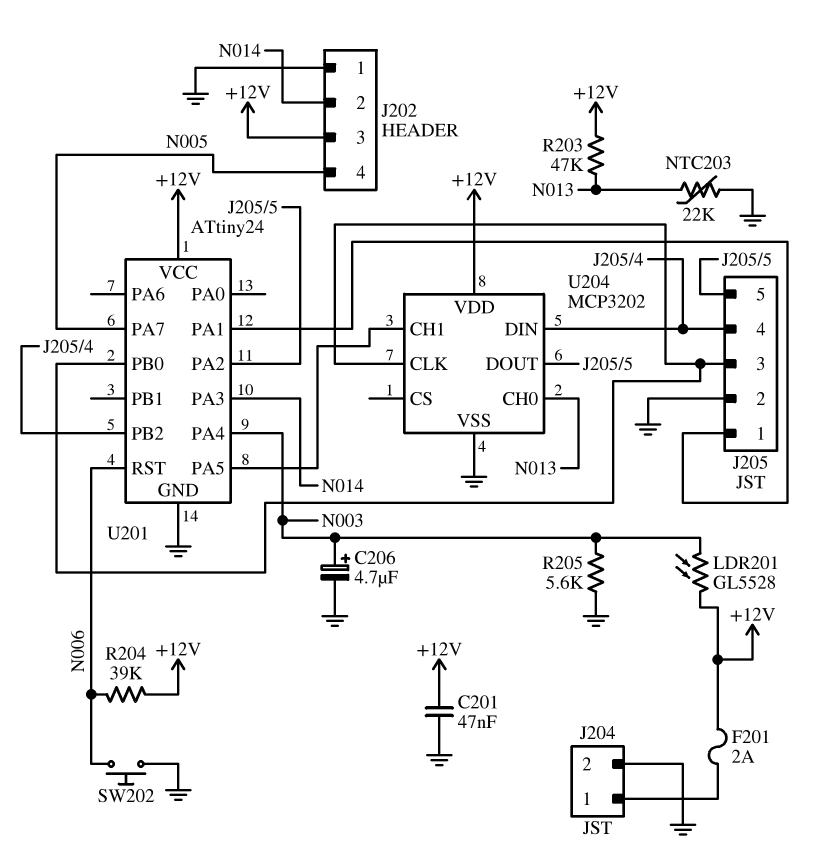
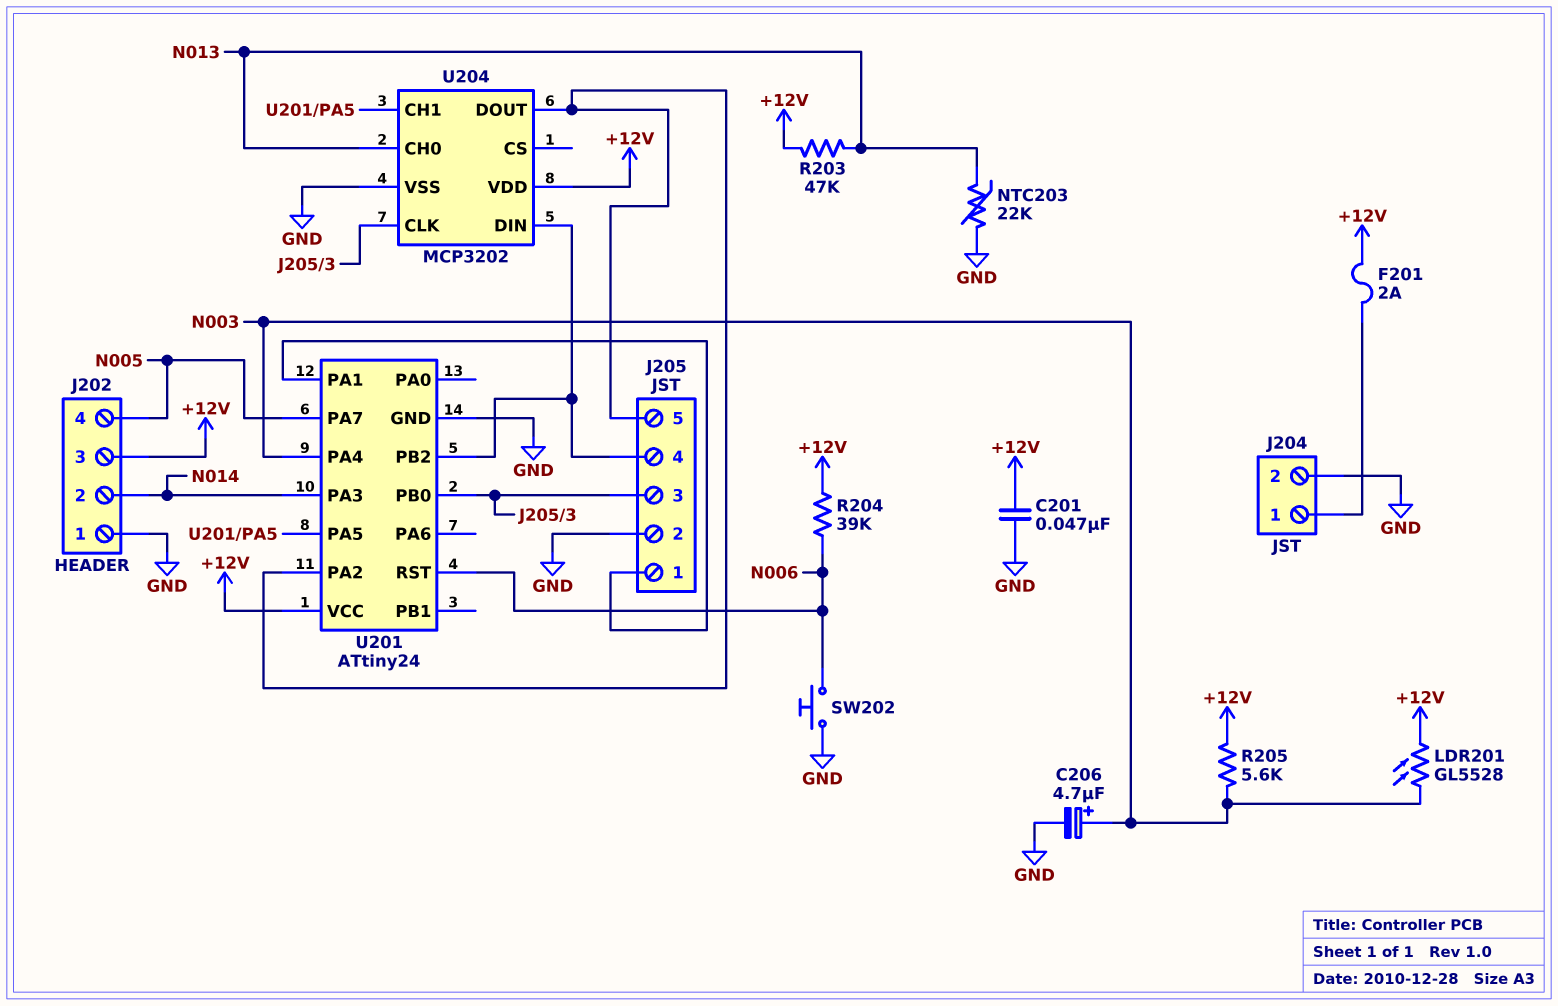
R205: 5.6k (GND, N003) -> 5.6k (+12V, N003)

